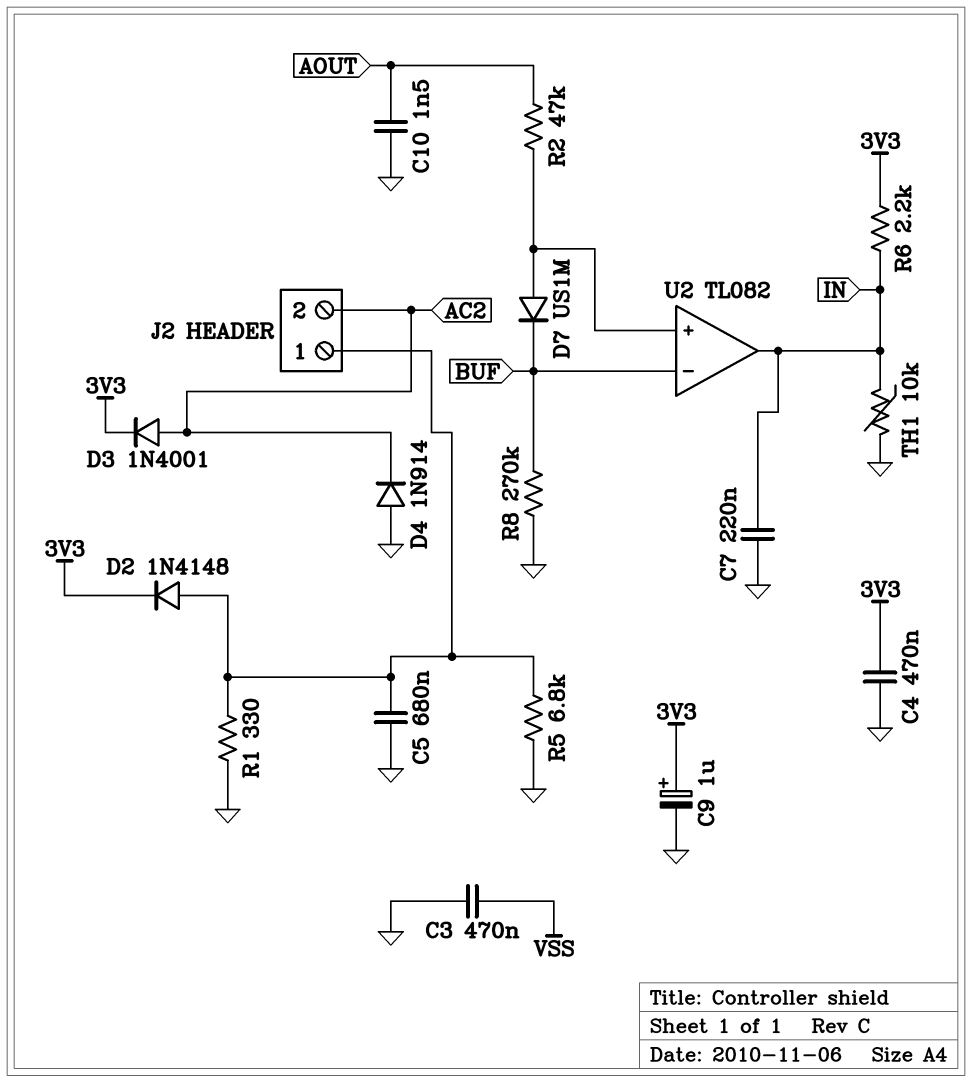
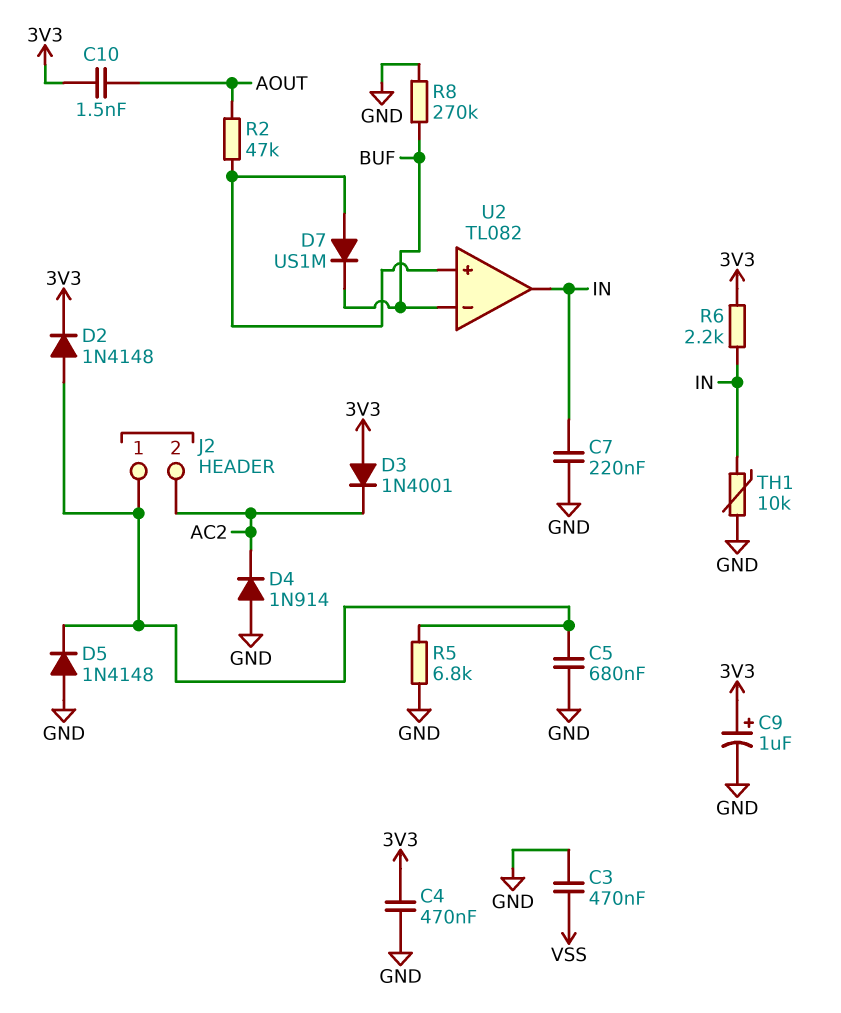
C10: 1.5nF (AOUT, GND) -> 1.5nF (3V3, AOUT)
D3: diode 1N4001 (A AC2, K 3V3) -> diode 1N4001 (A 3V3, K AC2)
D5: none -> diode 1N4148 (A GND, K J2/1)
R1: 330 (GND, J2/1) -> none

